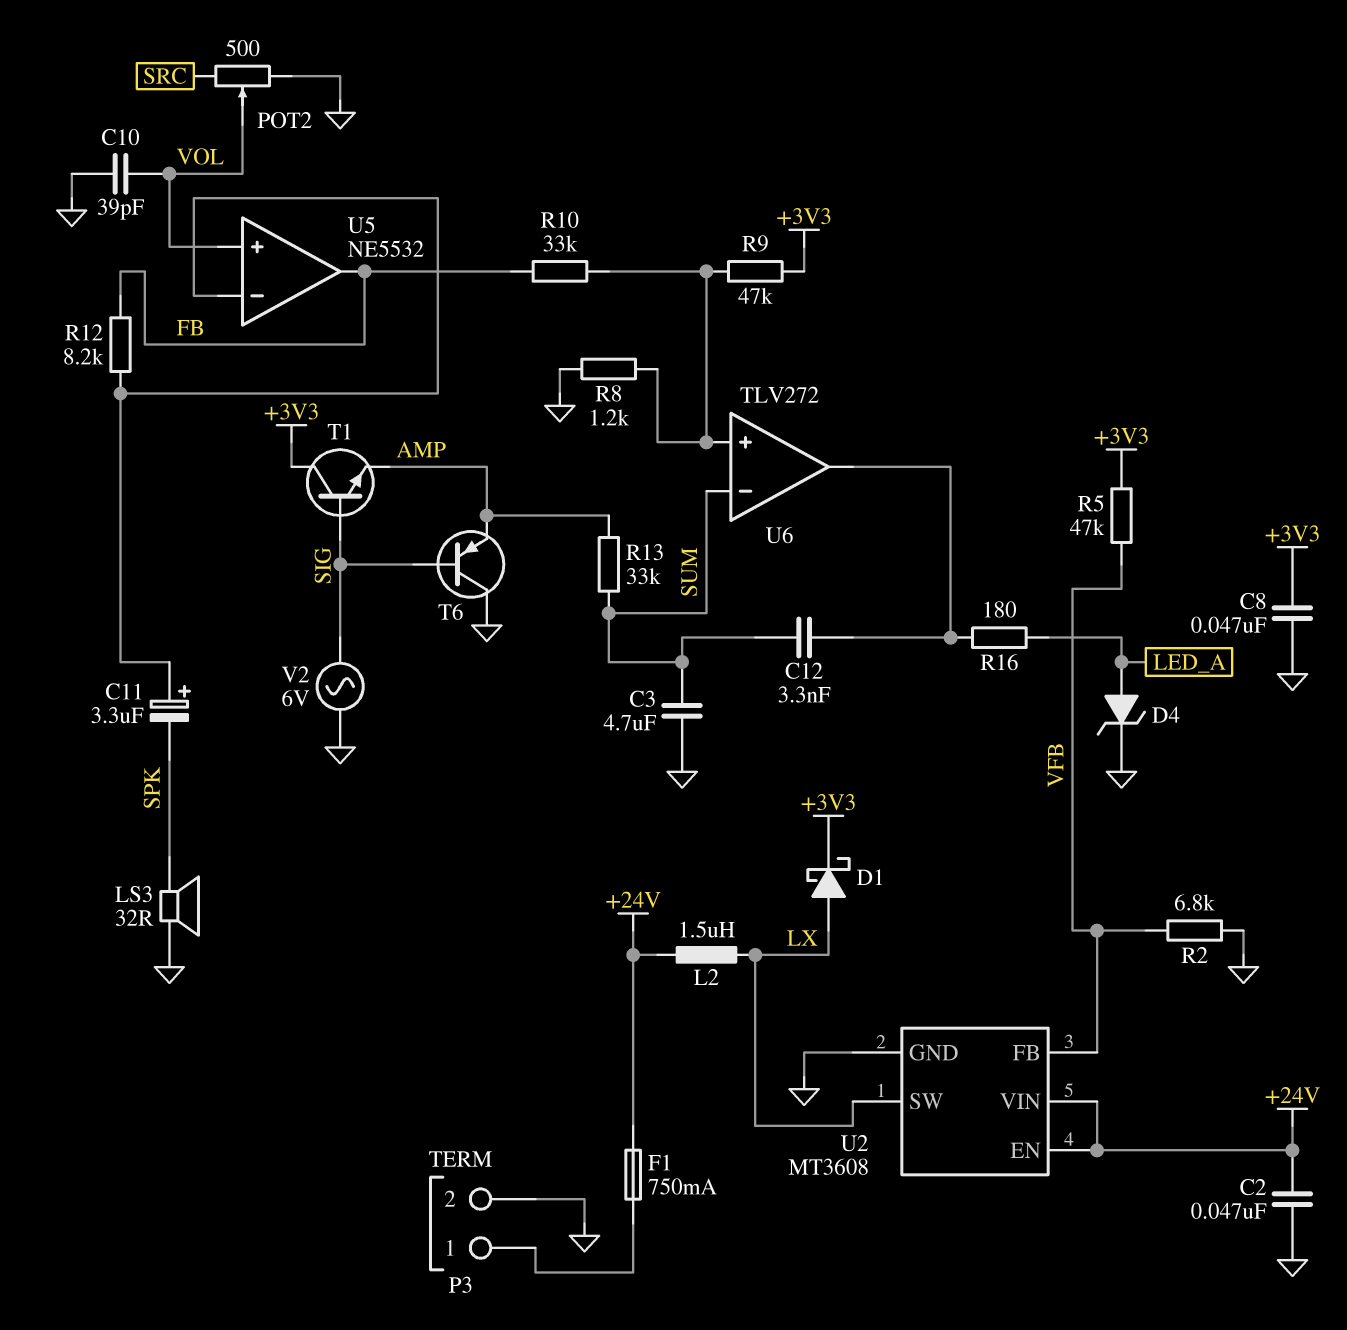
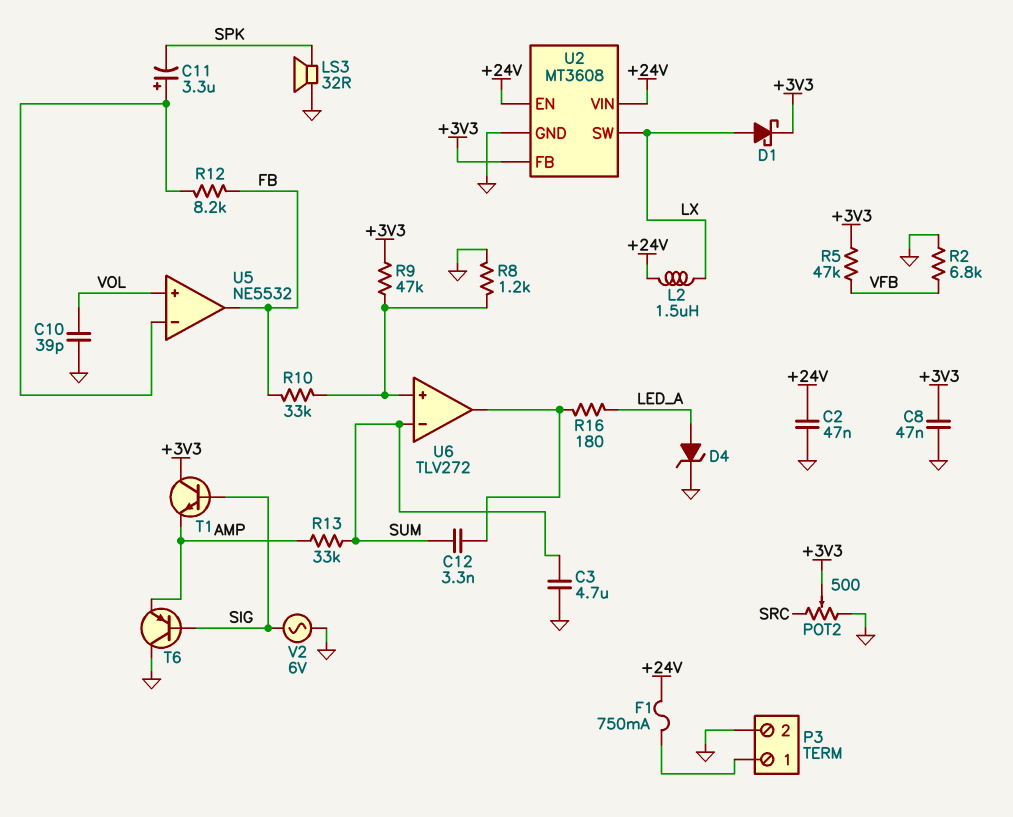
POT2: 500 (GND, SRC, wiper VOL) -> 500 (GND, SRC, wiper +3V3)
U2 pin FB: VFB -> +3V3

